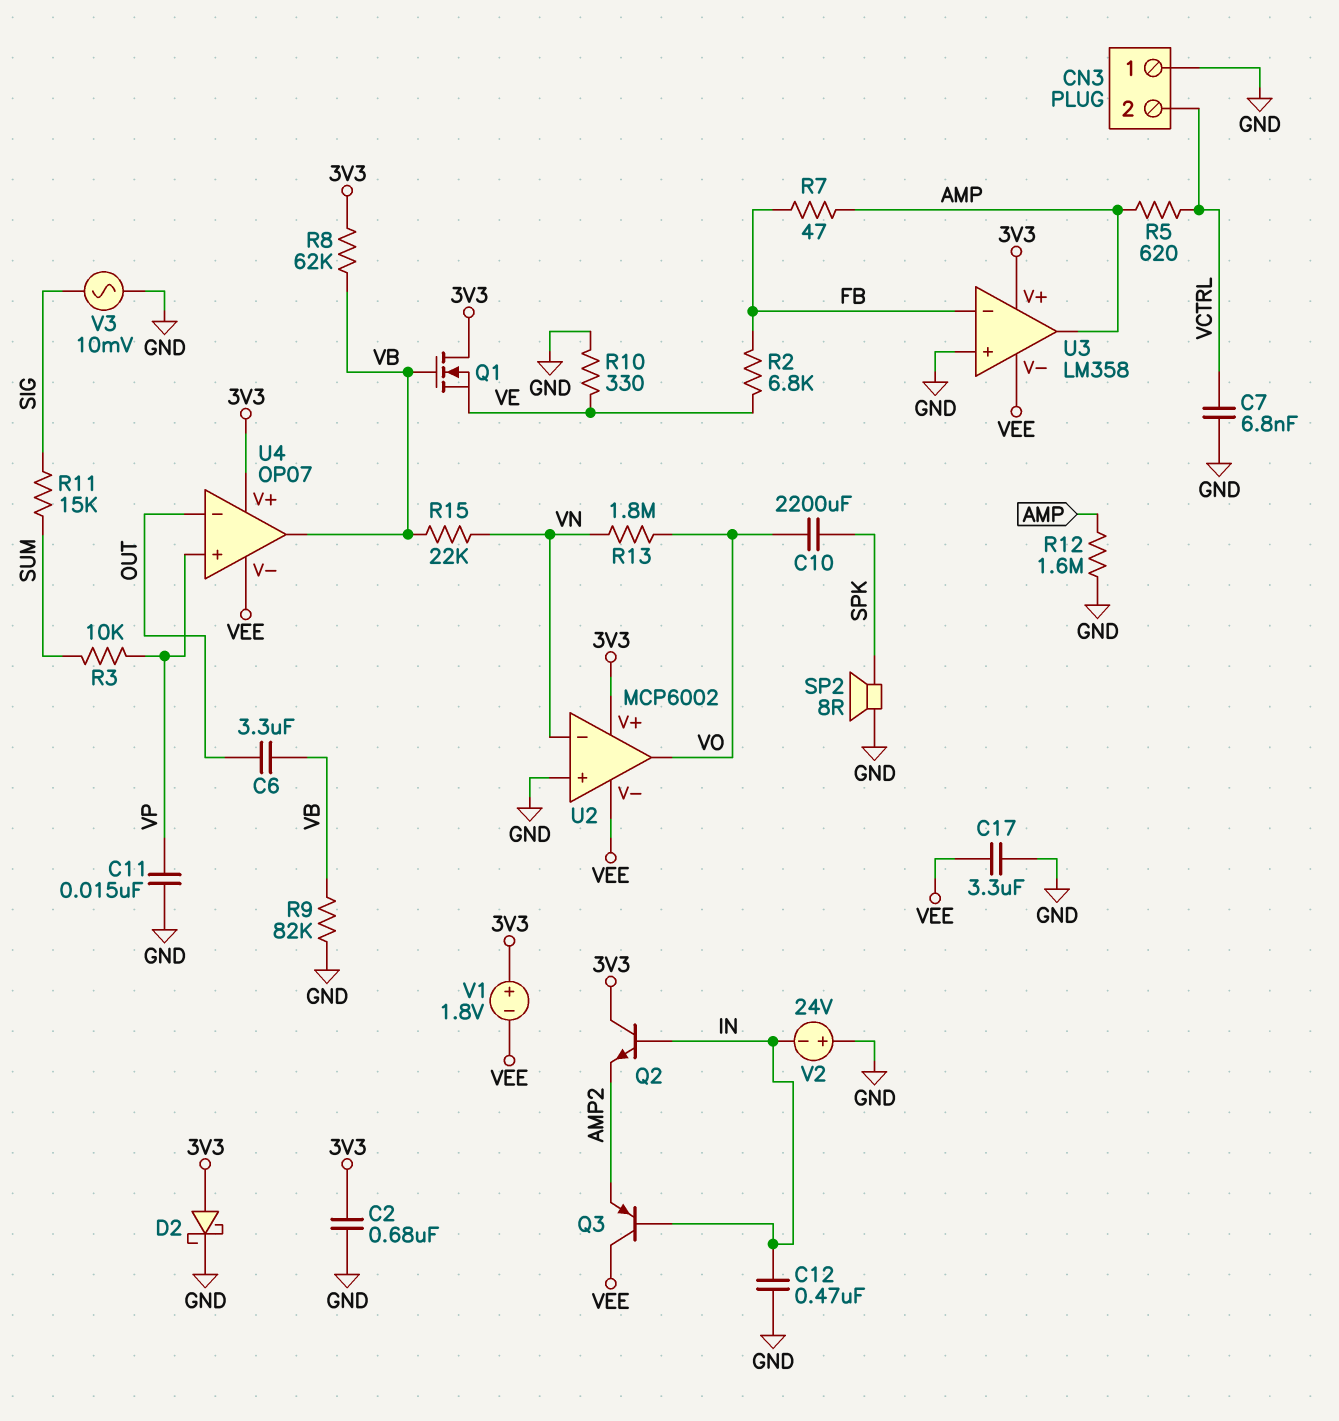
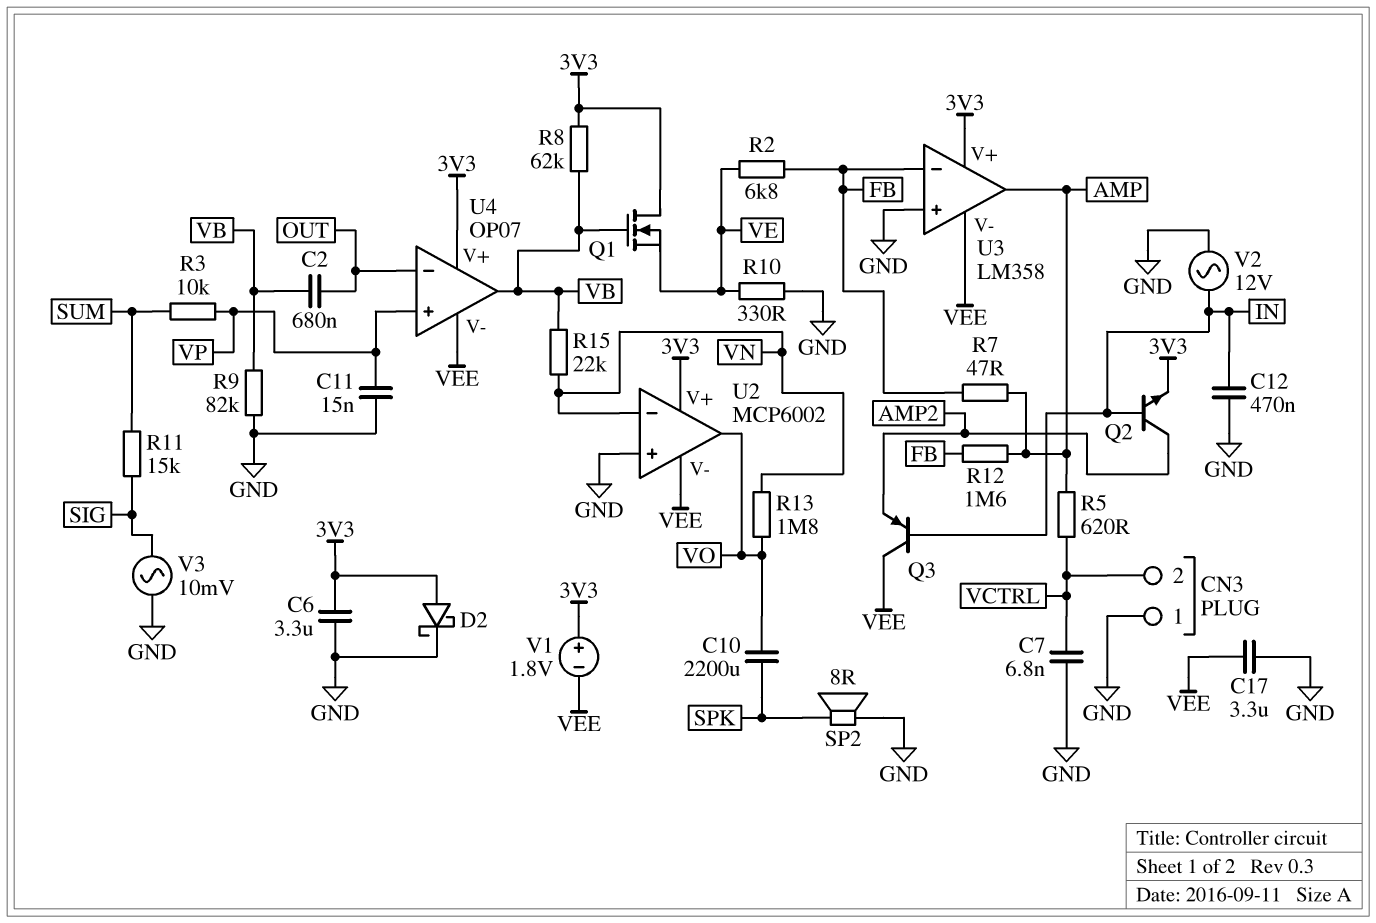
C2: 680nF (3V3, GND) -> 680nF (OUT, VB)
C6: 3.3uF (OUT, VB) -> 3.3uF (3V3, GND)
Q2: NPN (B IN, C 3V3, E AMP2) -> NPN (B IN, C AMP2, E 3V3)
R12: 1.6M (AMP, GND) -> 1.6M (AMP, FB)
V2: 24V (plus GND, minus IN) -> AC 12V (GND, IN)

